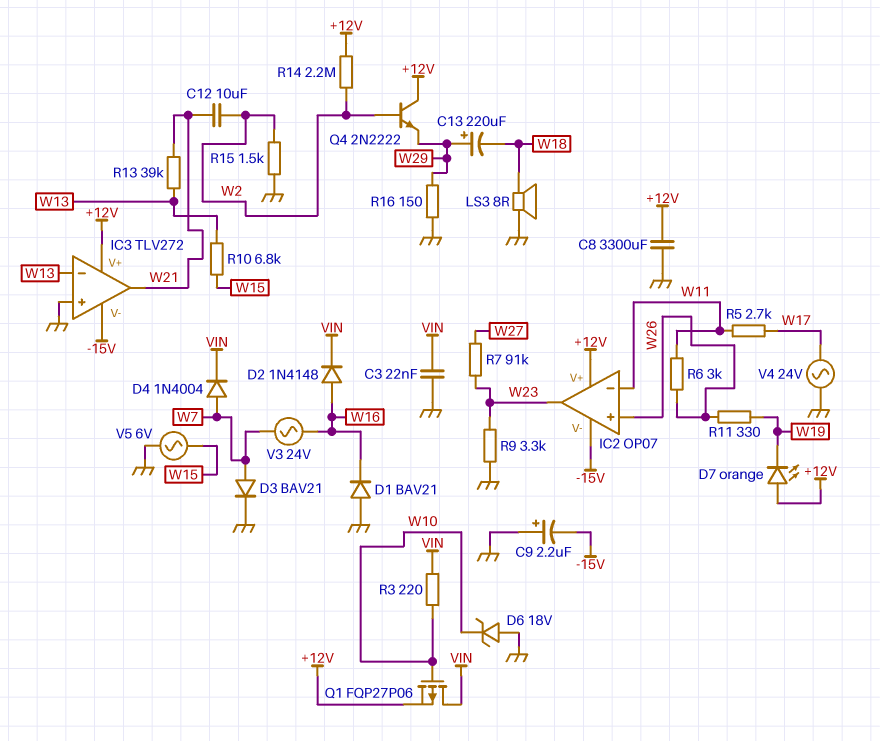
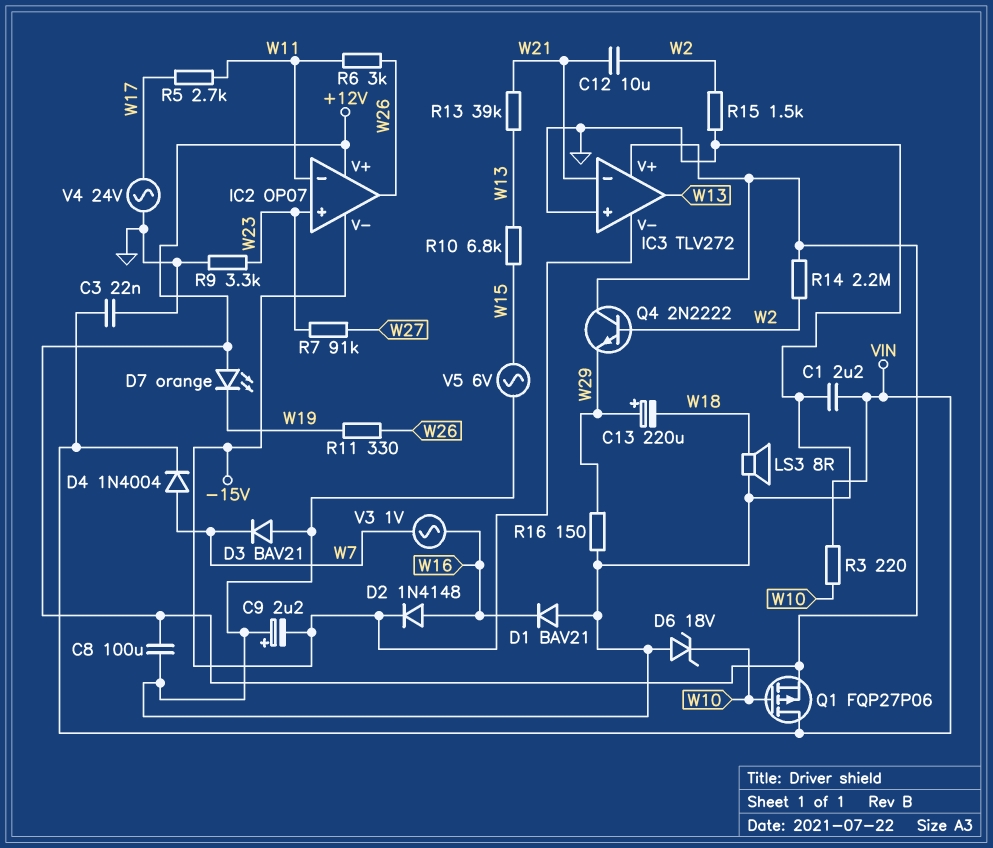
C1: none -> 2.2uF (GND, VIN)
C8: 3300uF (+12V, GND) -> 100uF (+12V, GND)
D2: diode 1N4148 (A W16, K VIN) -> diode 1N4148 (A W16, K -15V)
D3: diode BAV21 (A W7, K GND) -> diode BAV21 (A GND, K W7)
IC2 pin in+: W26 -> W23
IC2 pin out: W23 -> W26
IC3 pin in-: W13 -> W21
IC3 pin out: W21 -> W13
V3: AC 24V (W7, W16) -> AC 1V (W7, W16)

